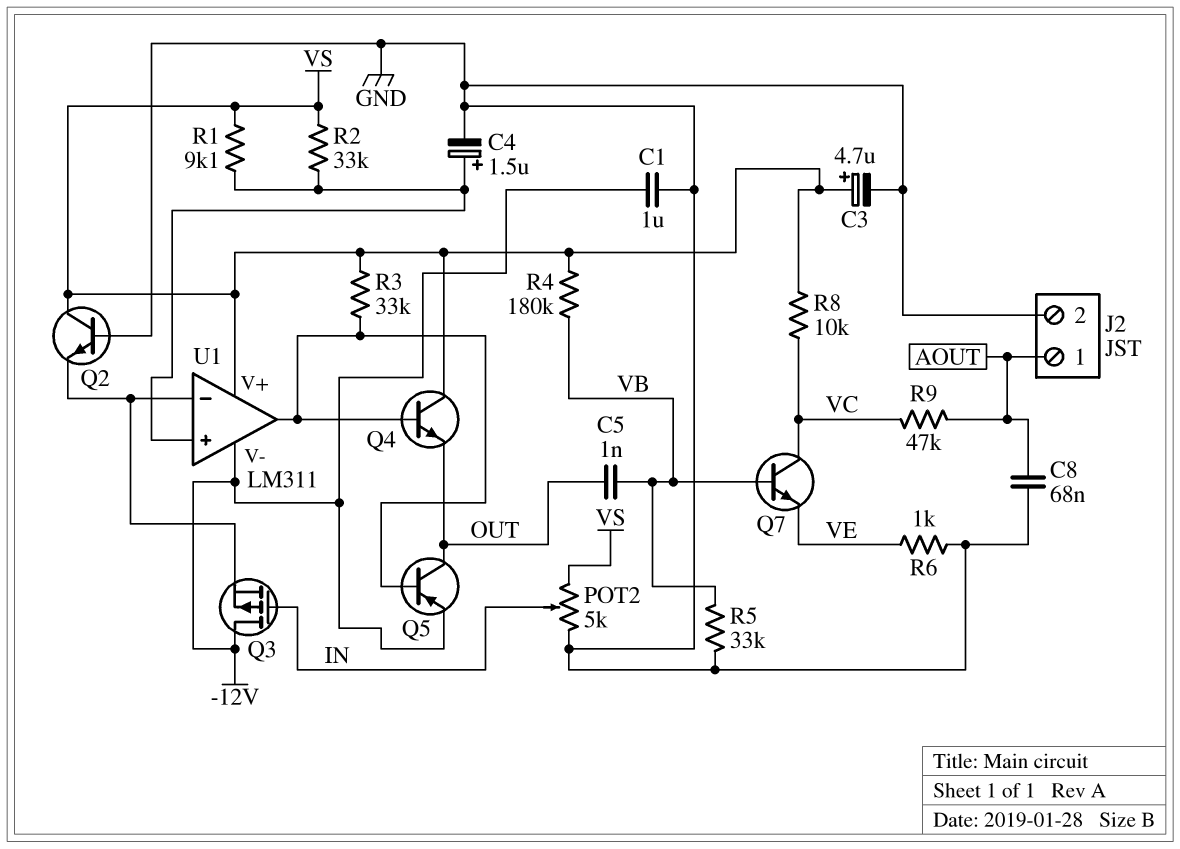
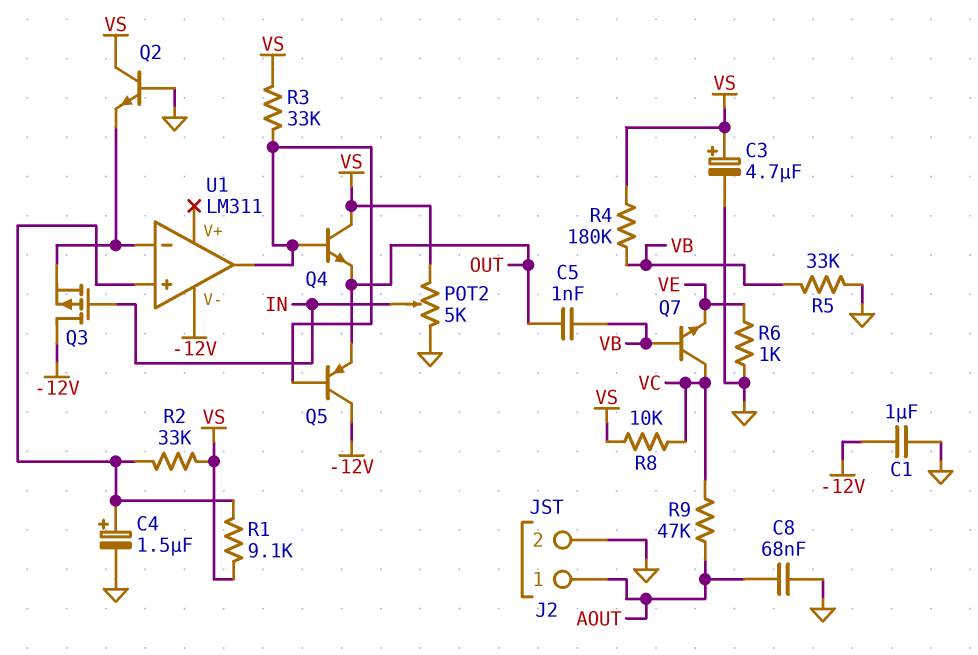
Q5: PNP (B U1/out, C OUT, E -12V) -> PNP (B U1/out, C -12V, E OUT)
U1 pin V+: VS -> none

